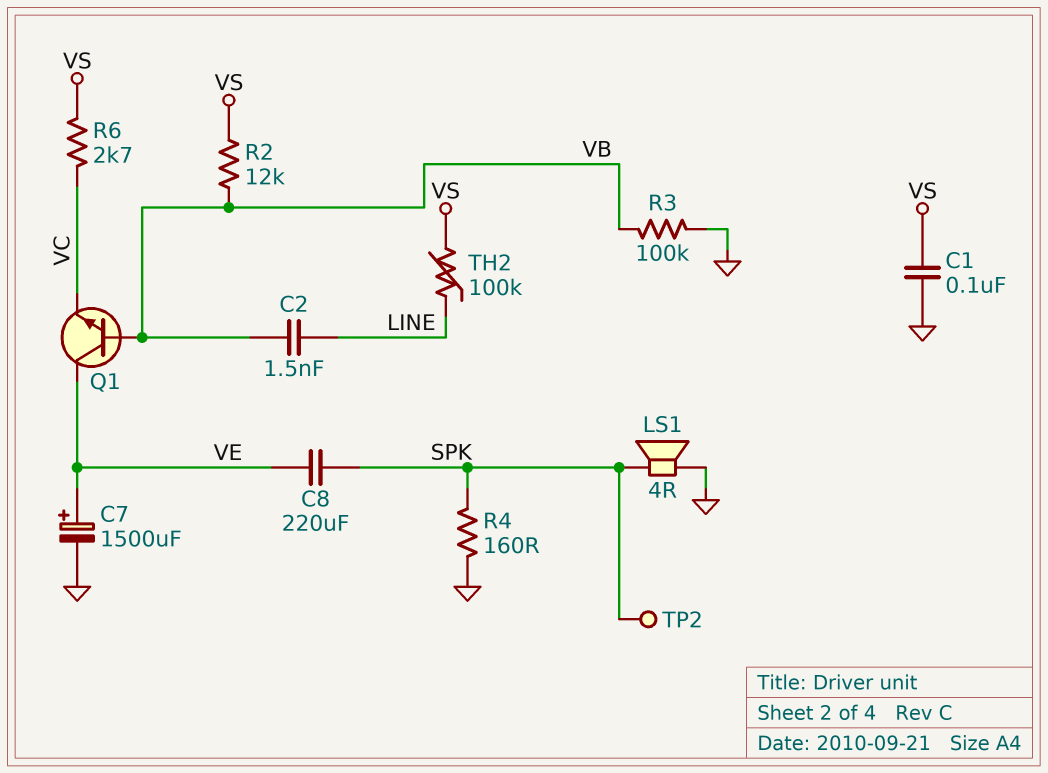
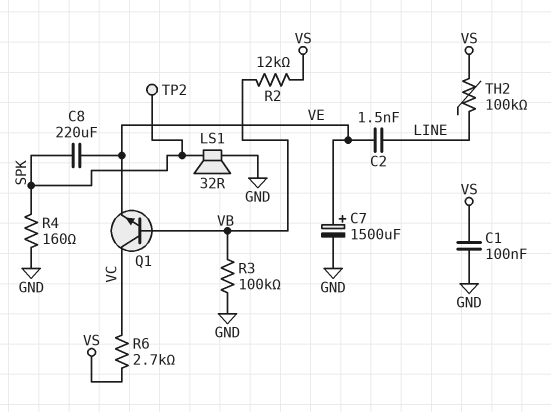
C2: 1.5nF (LINE, VB) -> 1.5nF (LINE, VE)
LS1: speaker 4R (GND, SPK) -> speaker 32R (GND, SPK)
Q1: NPN (B VB, C VE, E VC) -> NPN (B VB, C VC, E VE)

